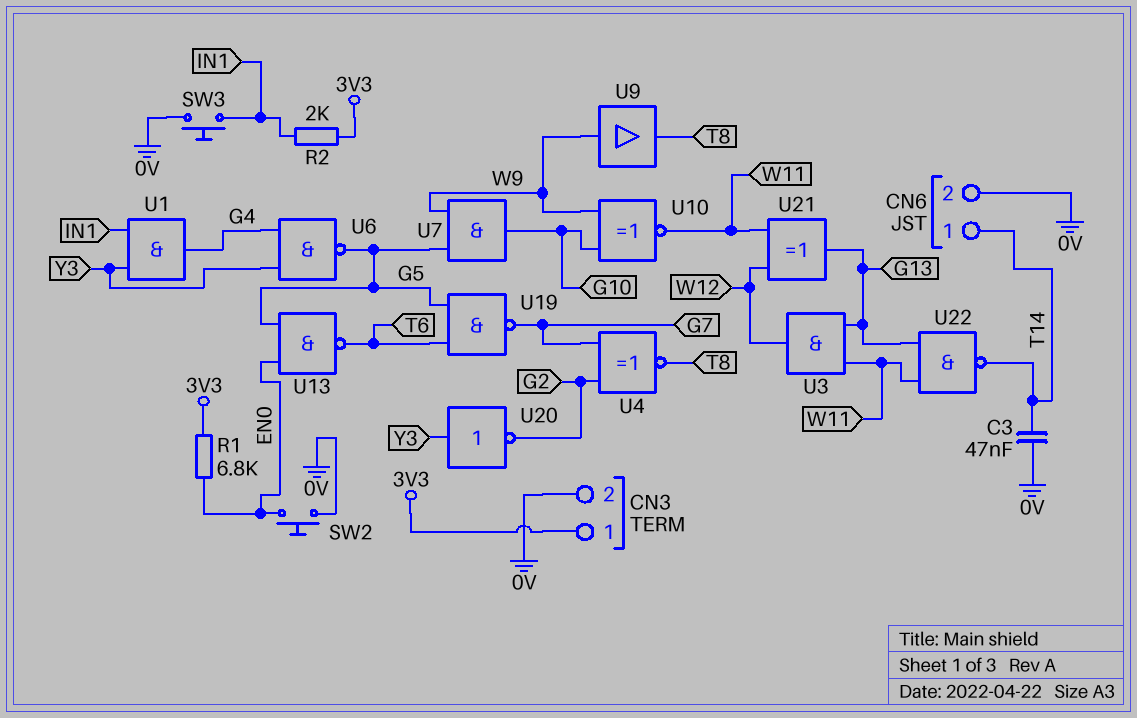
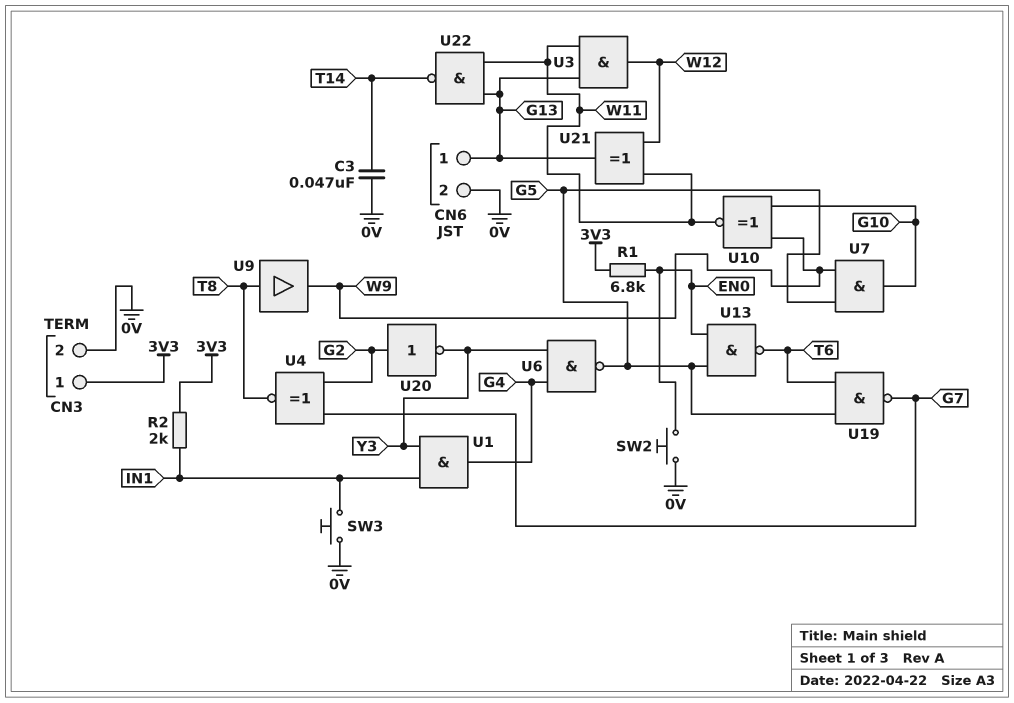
CN6 pin 1: T14 -> G13
U9: buffer (in W9, out T8) -> buffer (in T8, out W9)
U20: NOT (in Y3, out G2) -> NOT (in G2, out Y3)

